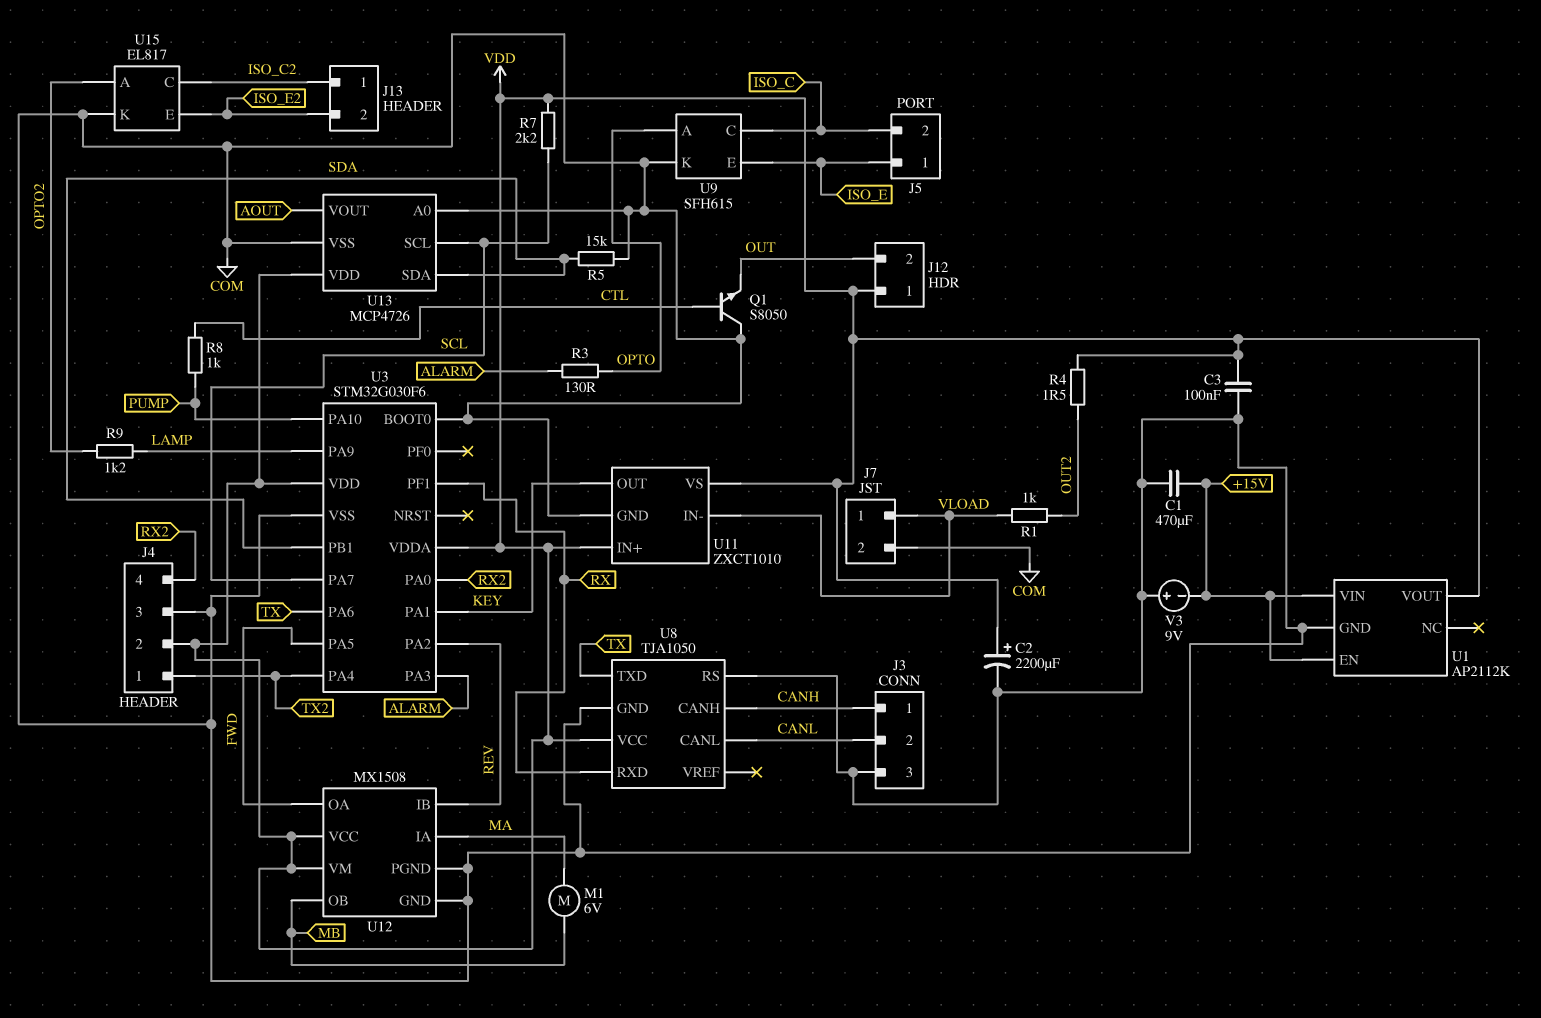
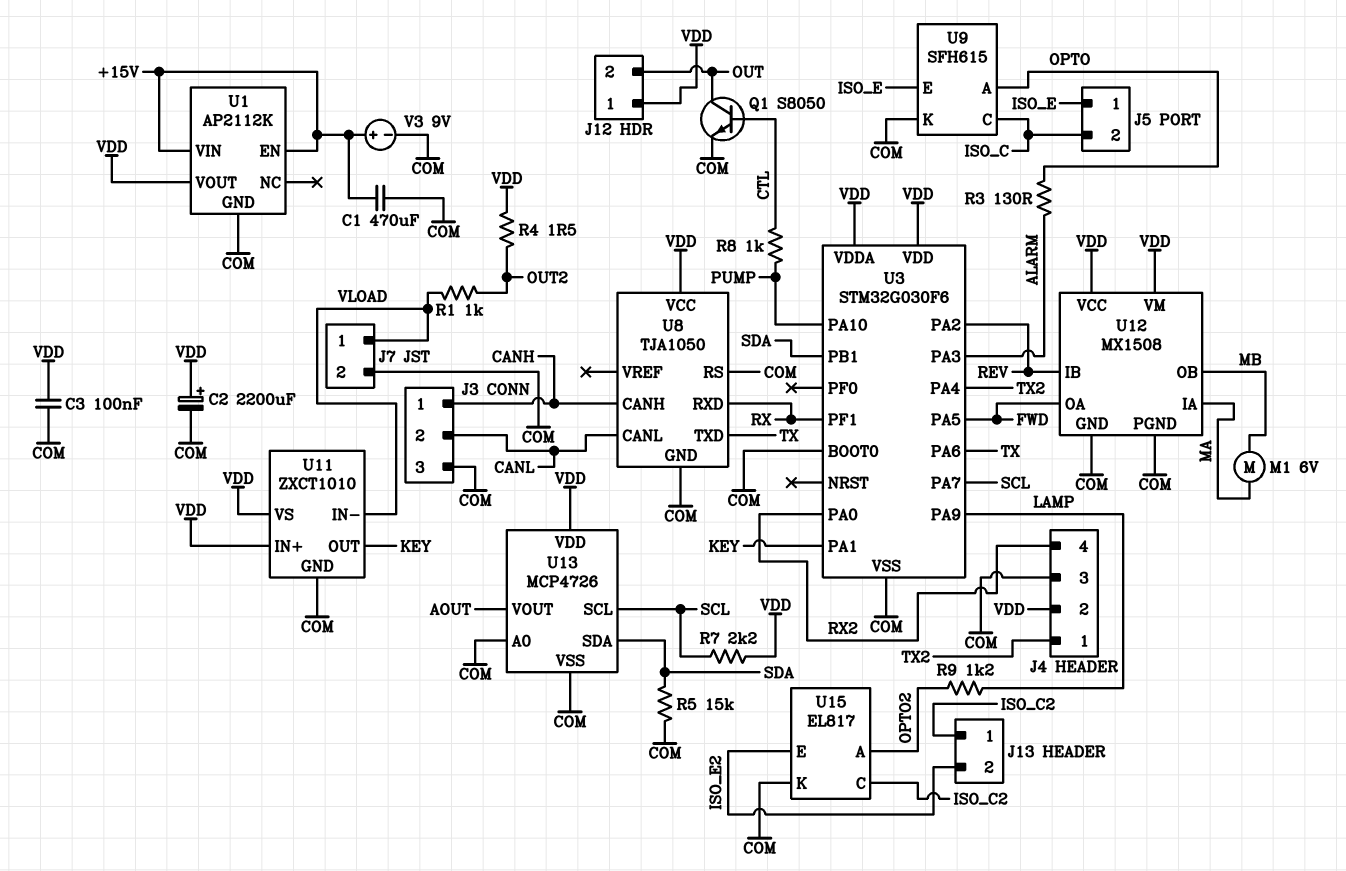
Q1: NPN S8050 (B CTL, C COM, E OUT) -> NPN S8050 (B CTL, C OUT, E COM)
V3: 9V (plus COM, minus +15V) -> 9V (plus +15V, minus COM)

